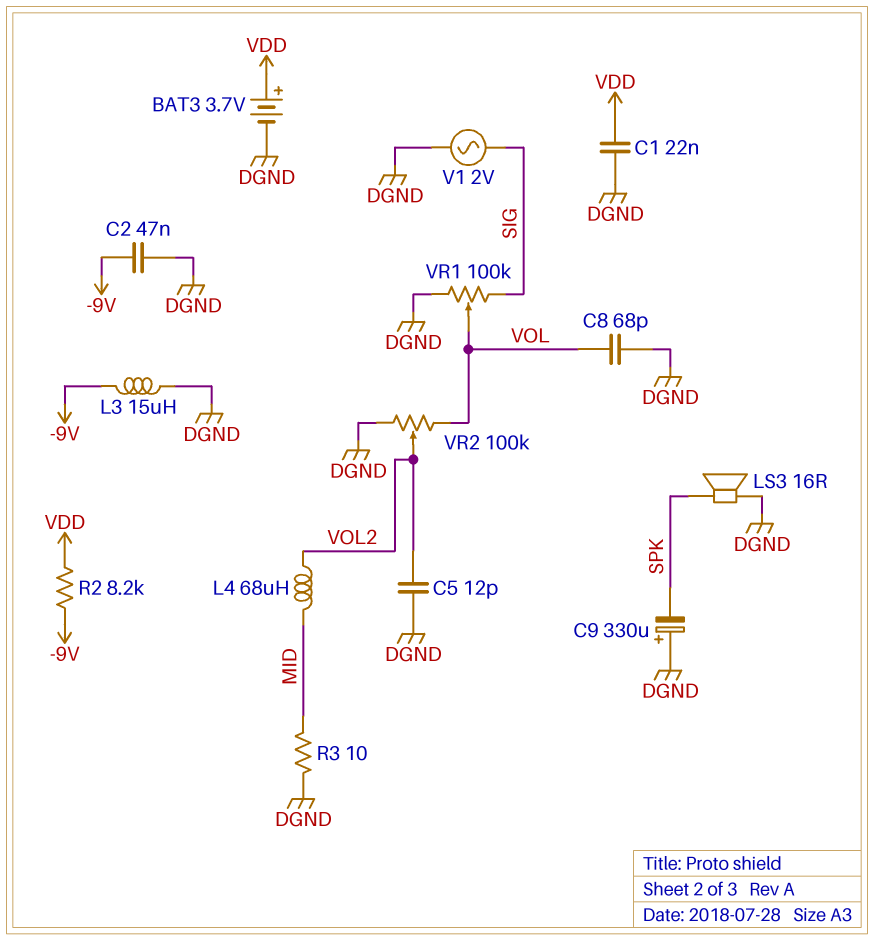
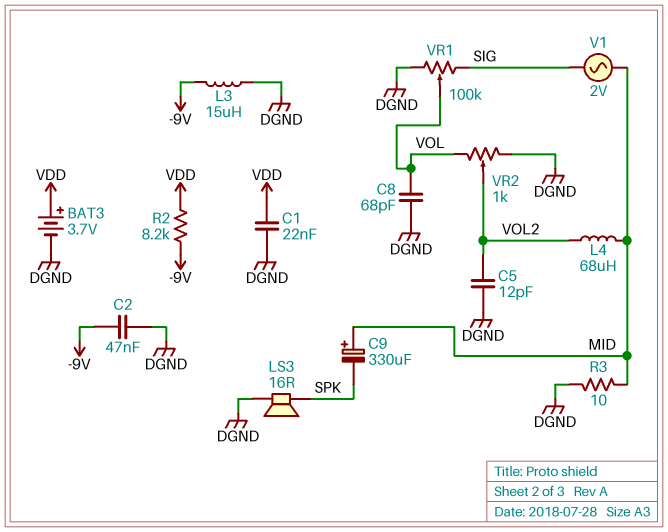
C9: 330uF (plus DGND, minus SPK) -> 330uF (plus MID, minus SPK)
V1: AC 2V (DGND, SIG) -> AC 2V (MID, SIG)
VR2: 100k (DGND, VOL, wiper VOL2) -> 1k (DGND, VOL, wiper VOL2)

